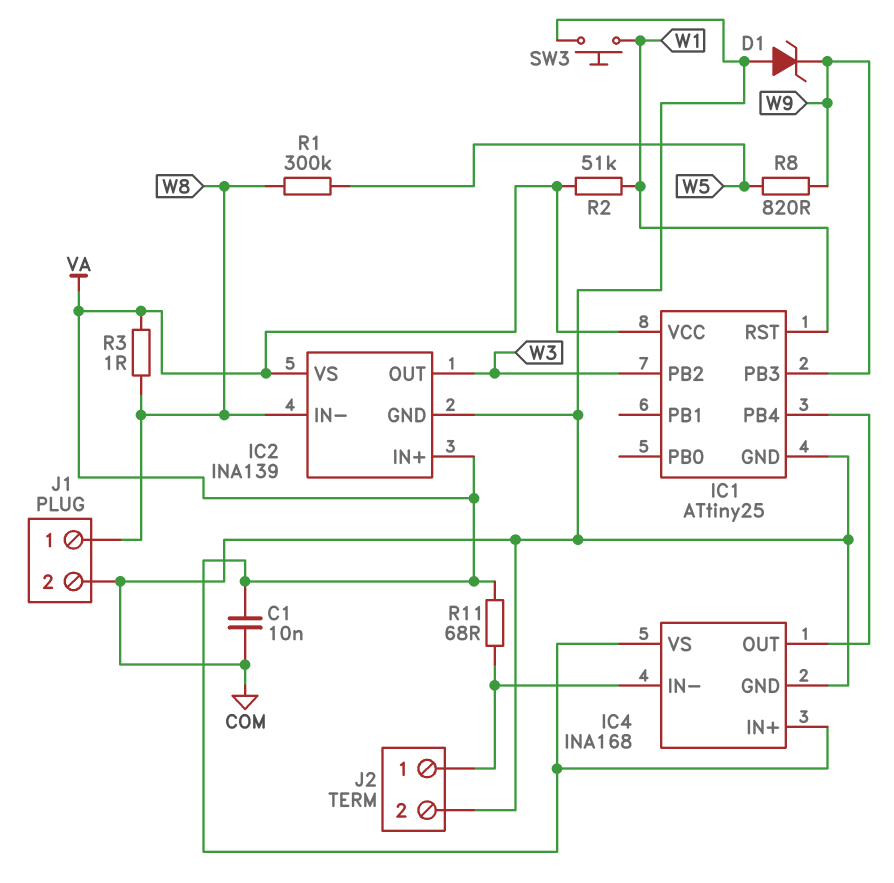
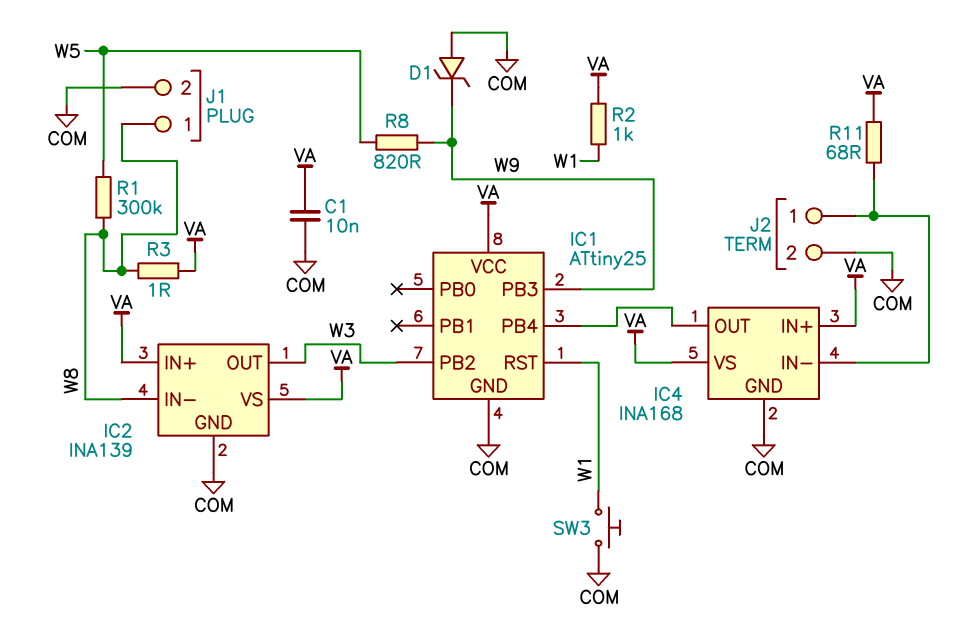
R2: 51k (VA, W1) -> 1k (VA, W1)

